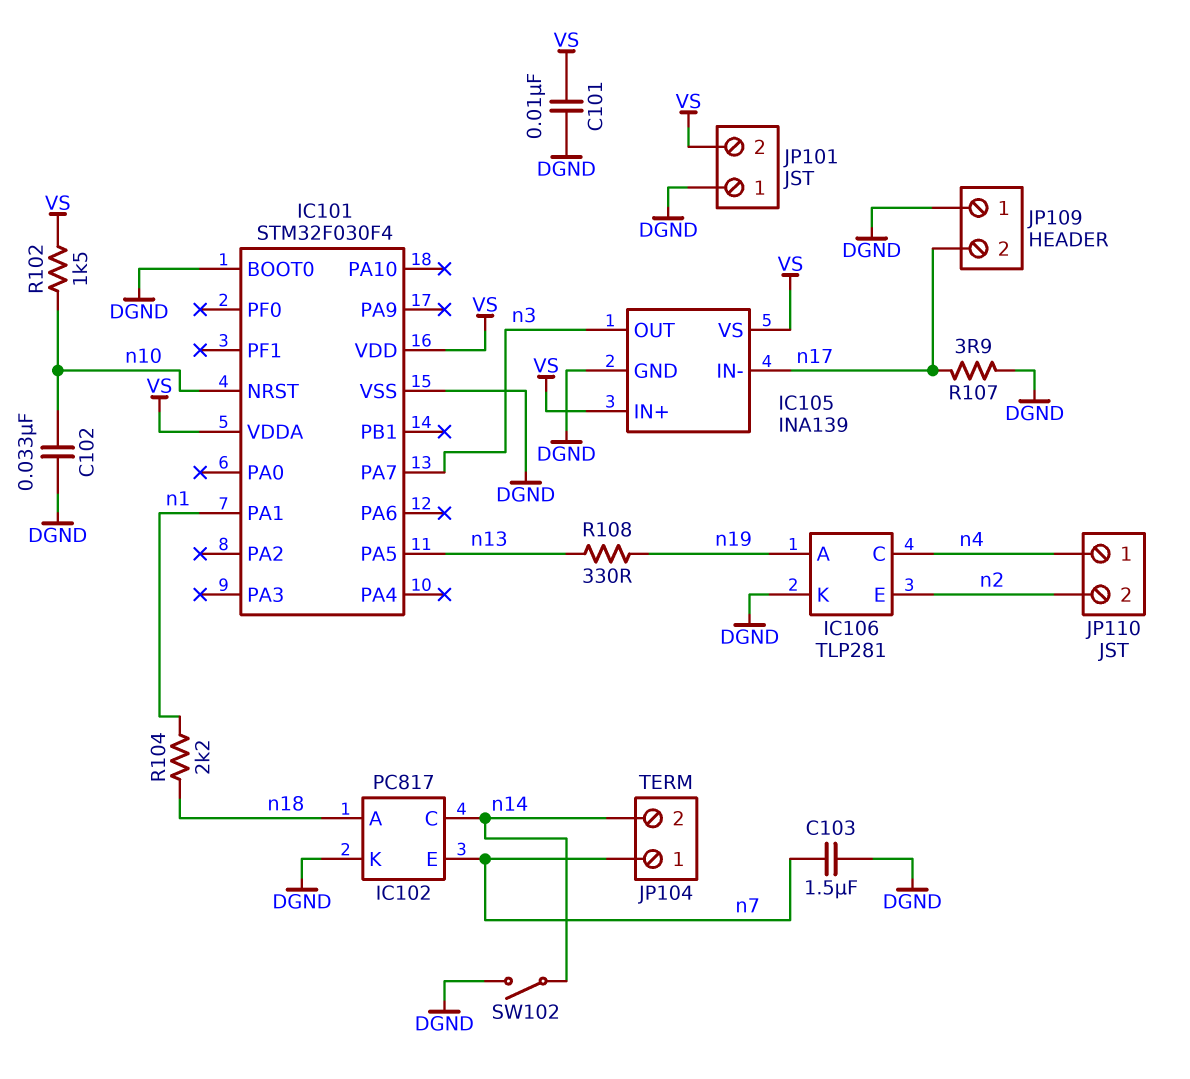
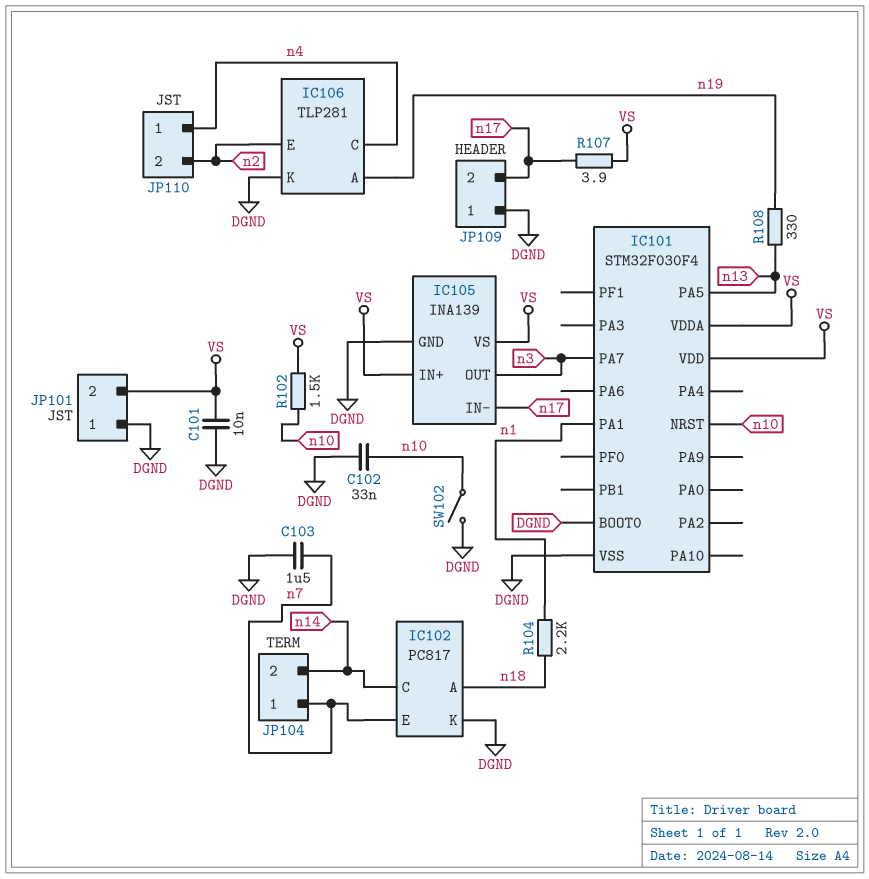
R107: 3.9 (DGND, n17) -> 3.9 (VS, n17)
SW102: switch (DGND, n14) -> switch (DGND, n10)

